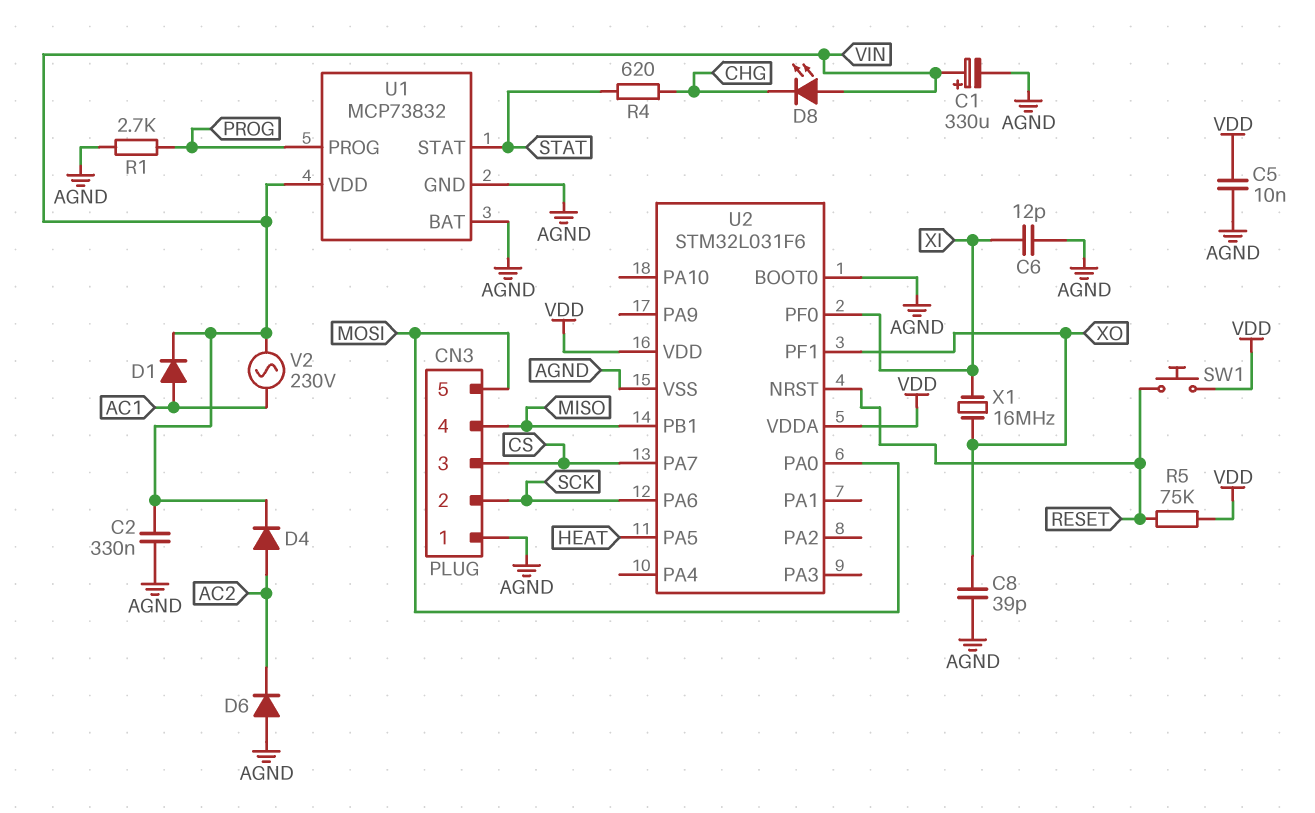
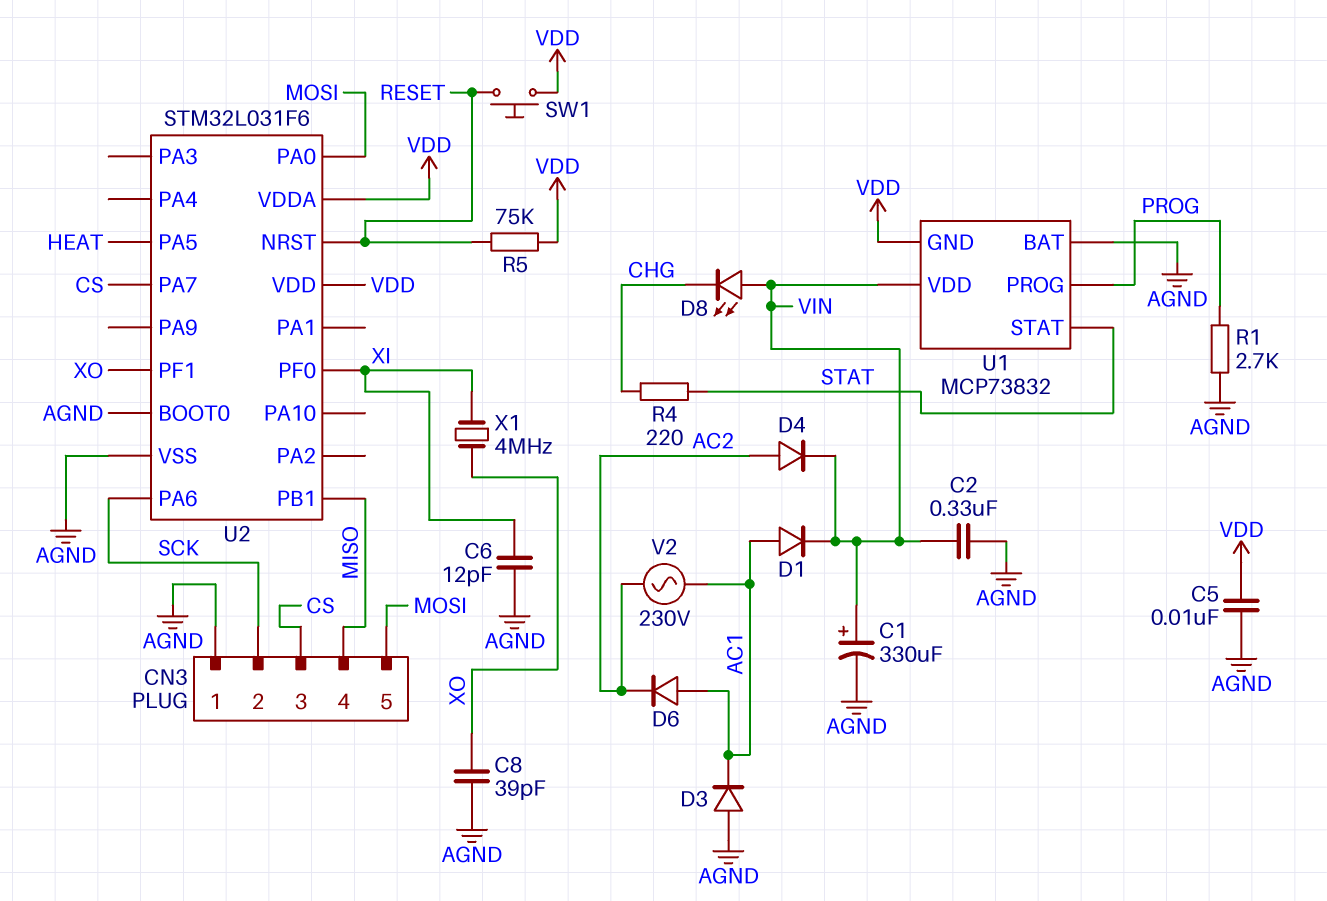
D3: none -> diode (A AGND, K AC1)
D6: diode (A AGND, K AC2) -> diode (A AC1, K AC2)
R4: 620 (CHG, STAT) -> 220 (CHG, STAT)
U1 pin GND: AGND -> VDD
V2: AC 230V (AC1, VIN) -> AC 230V (AC1, AC2)
X1: 16MHz (XI, XO) -> 4MHz (XI, XO)

